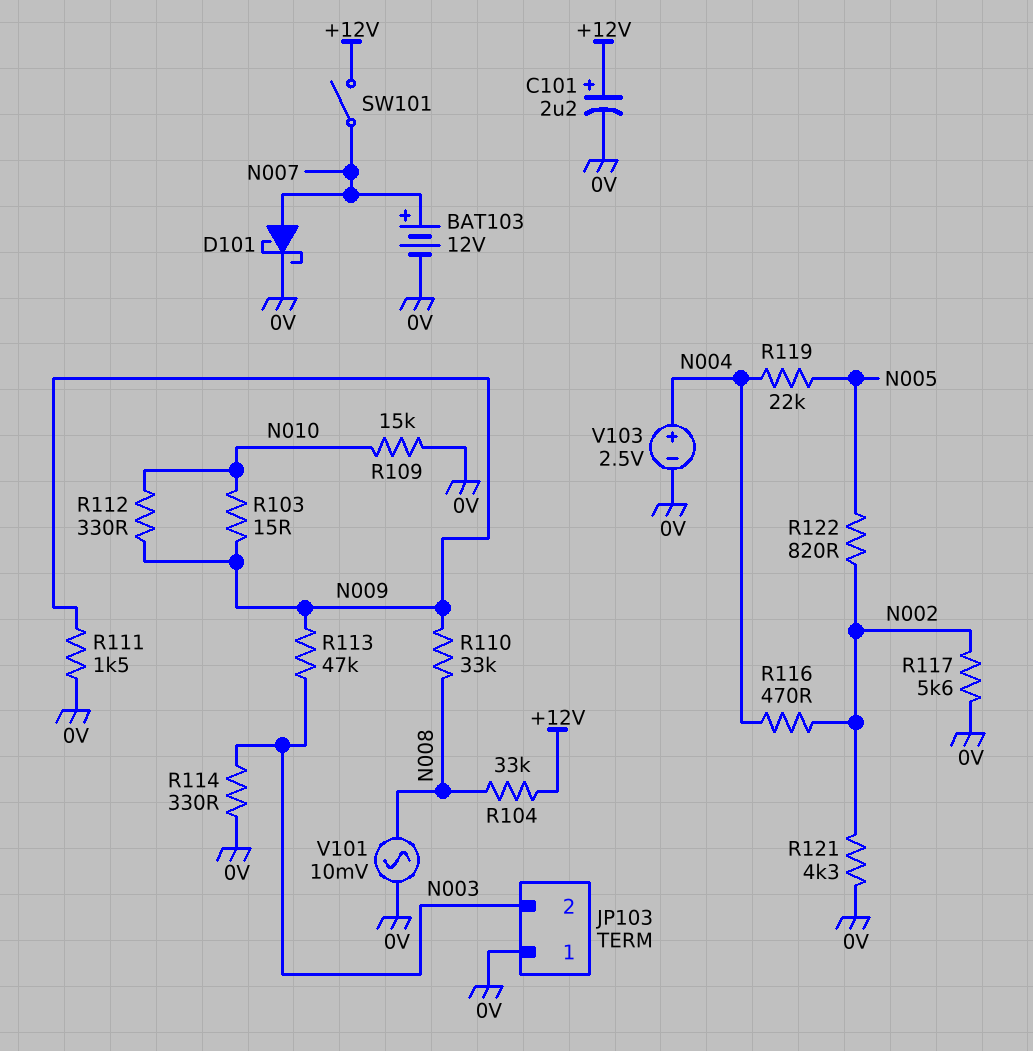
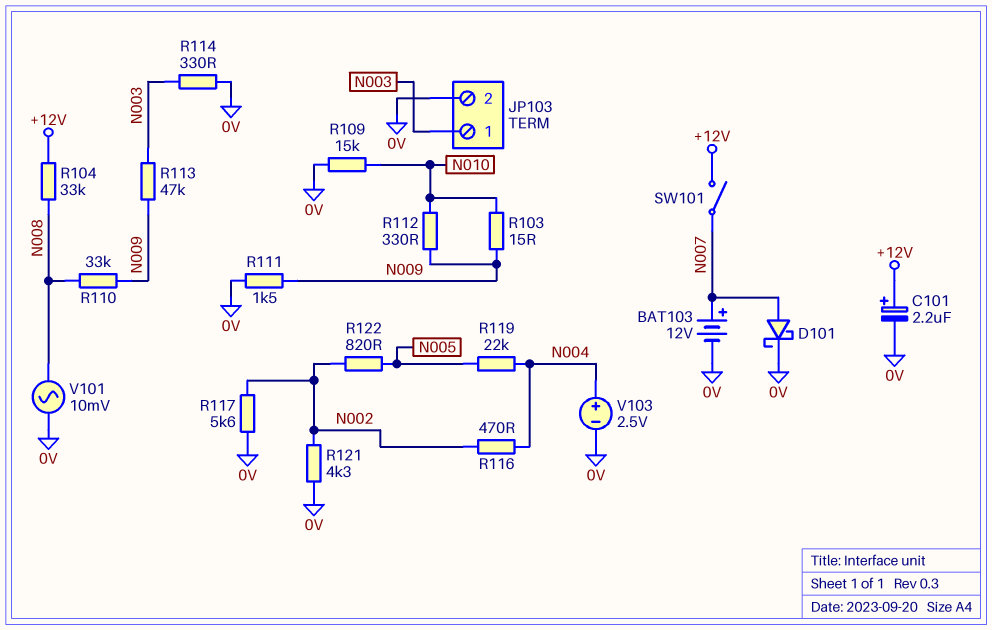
JP103 pin 1: 0V -> N003
JP103 pin 2: N003 -> 0V

